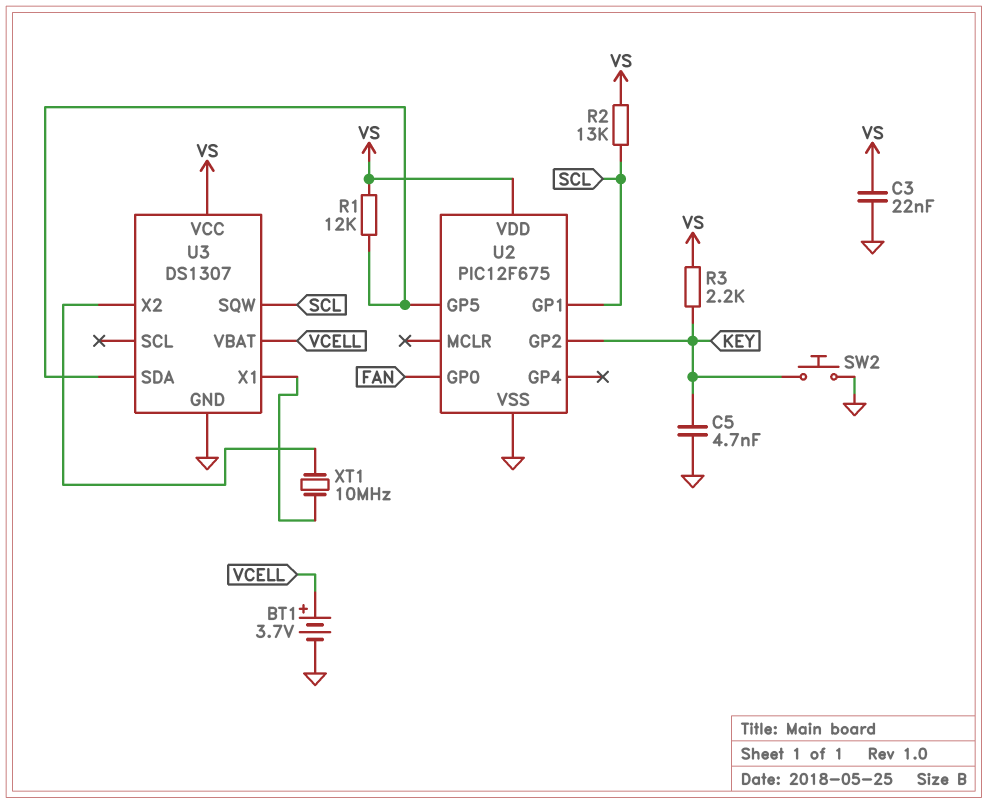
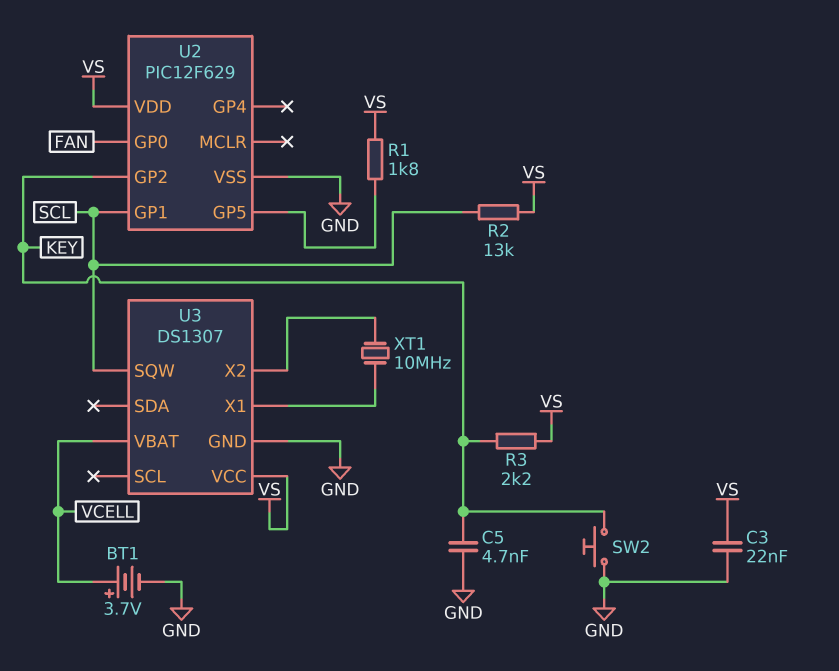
R1: 12k (U2/GP5, VS) -> 1.8k (U2/GP5, VS)
U2: PIC12F675 -> PIC12F629
U3 pin SDA: U2/GP5 -> none

